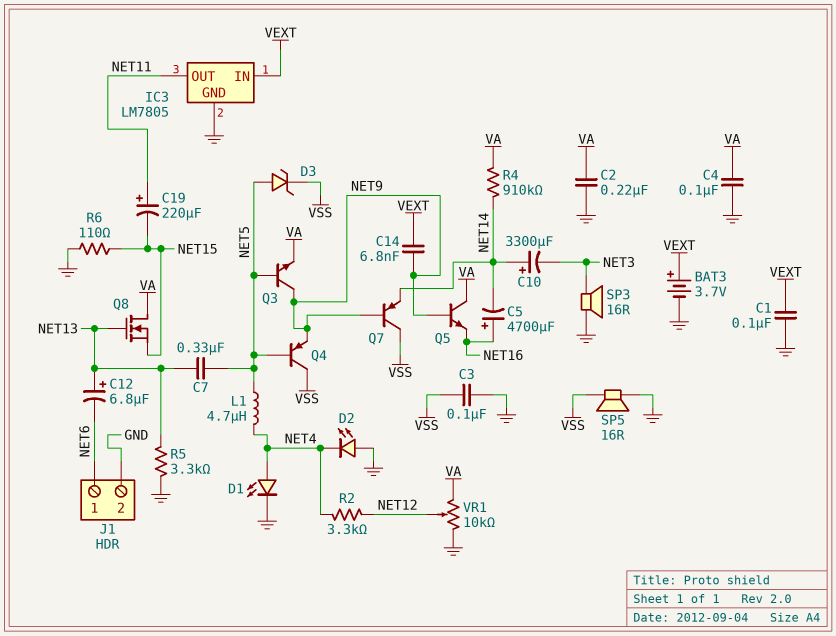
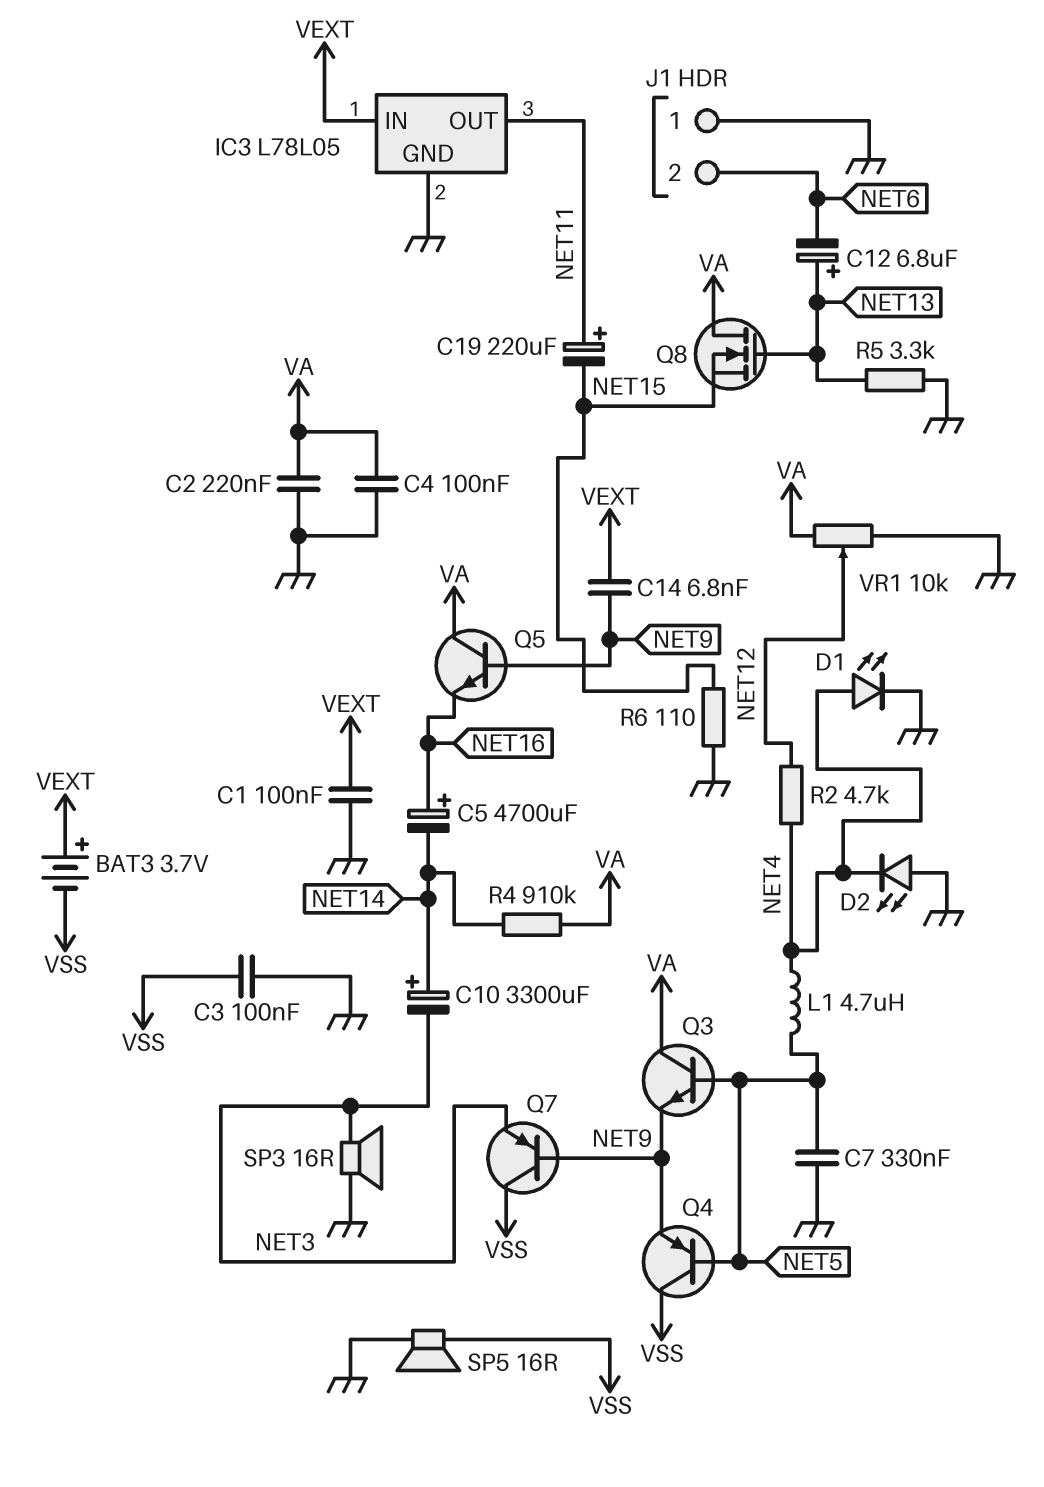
BAT3: 3.7V (plus VEXT, minus GND) -> 3.7V (plus VEXT, minus VSS)
C7: 330nF (NET5, NET13) -> 330nF (GND, NET5)
D3: zener (A NET5, K VSS) -> none
IC3: LM7805 -> L78L05
J1 pin 1: NET6 -> GND
J1 pin 2: GND -> NET6
Q3: NPN (B NET5, C NET9, E VA) -> NPN (B NET5, C VA, E NET9)
Q7: PNP (B NET9, C VSS, E NET14) -> PNP (B NET9, C VSS, E NET3)
R2: 3.3k (NET4, NET12) -> 4.7k (NET4, NET12)

